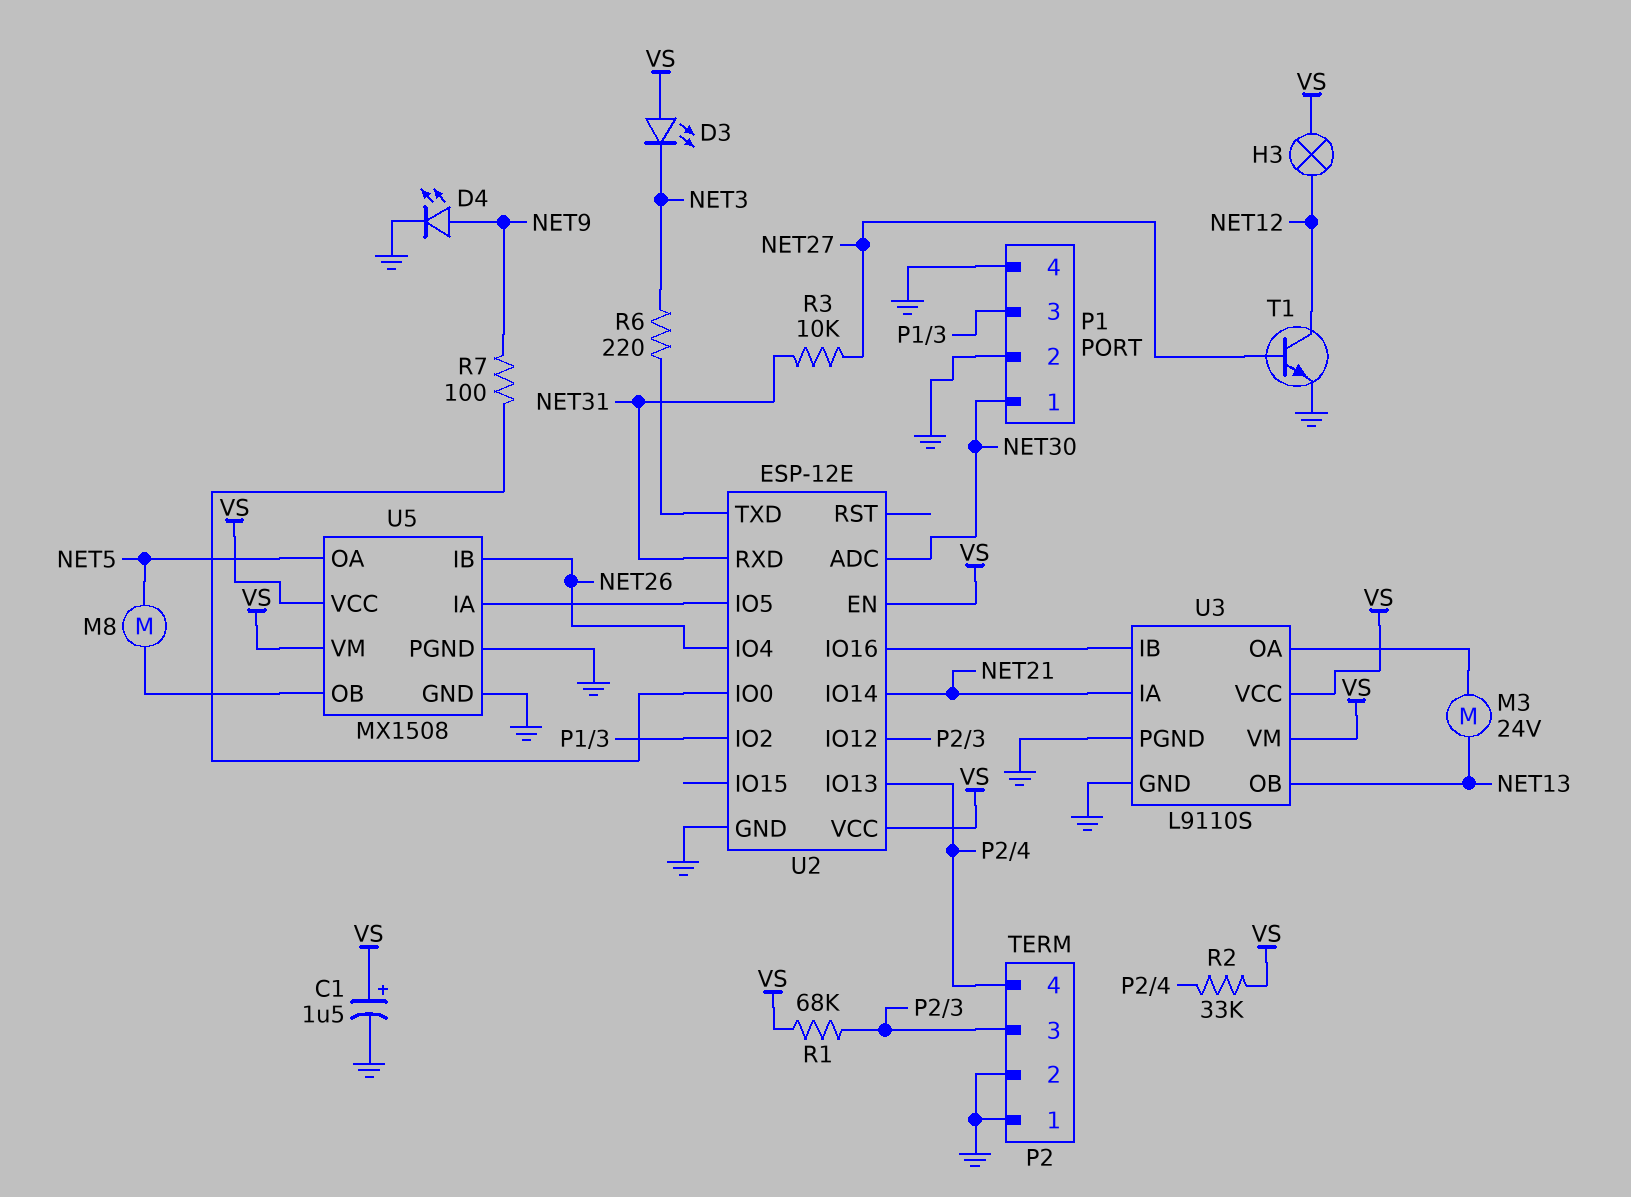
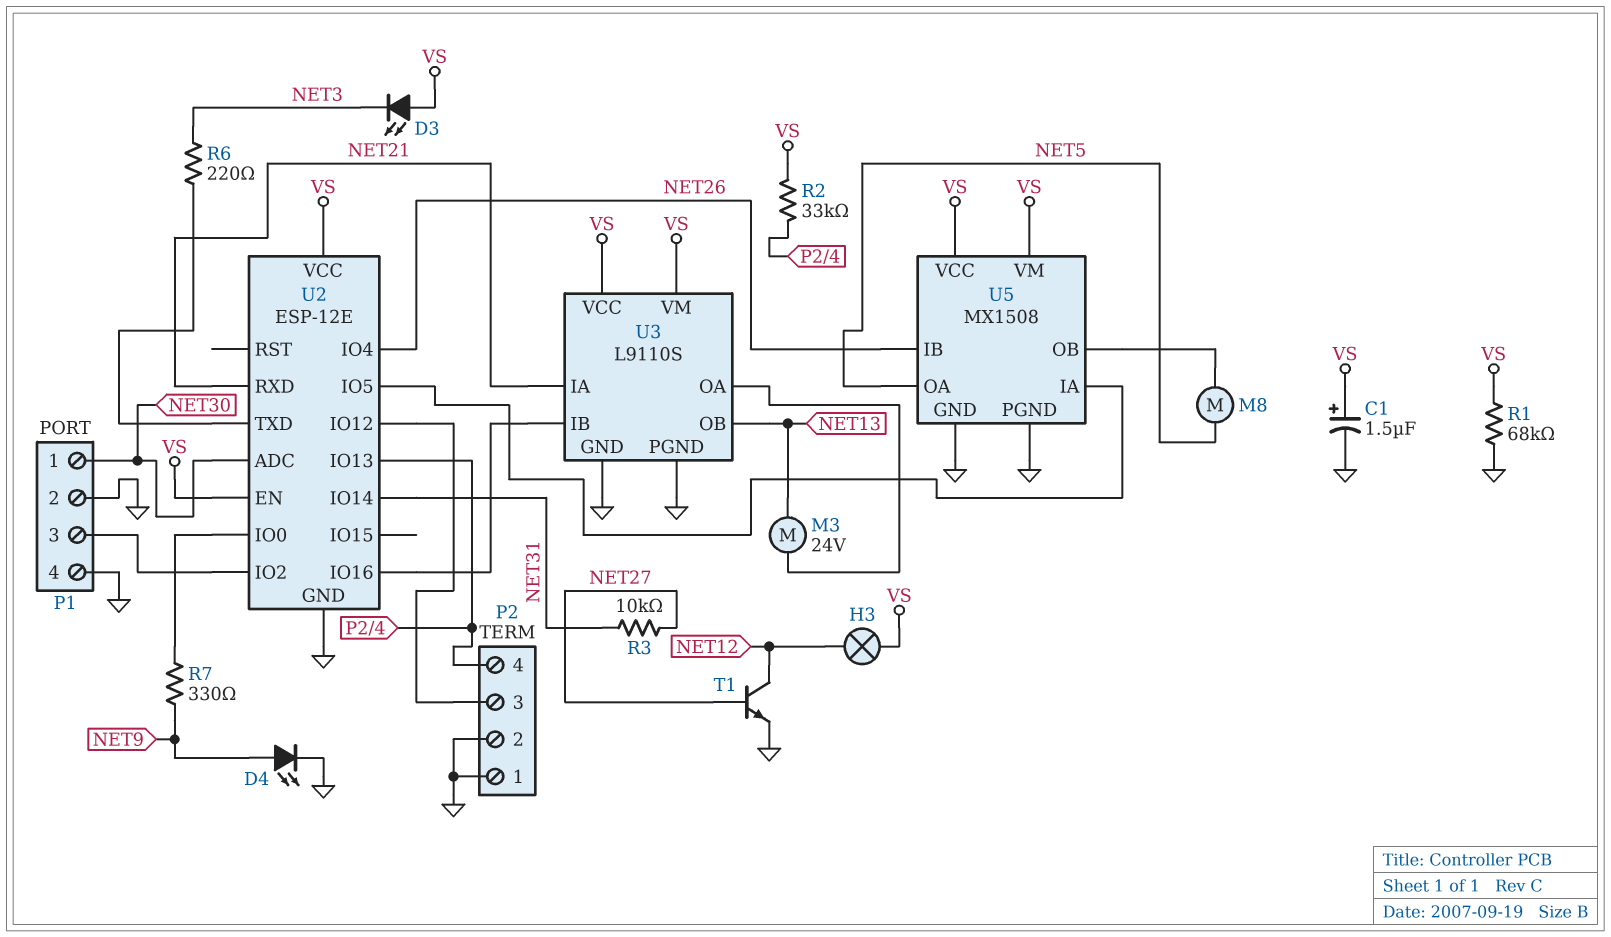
R1: 68k (P2/3, VS) -> 68k (GND, VS)
R7: 100 (NET9, U2/IO0) -> 330 (NET9, U2/IO0)
U2 pin IO14: NET21 -> NET31
U2 pin RXD: NET31 -> NET21

